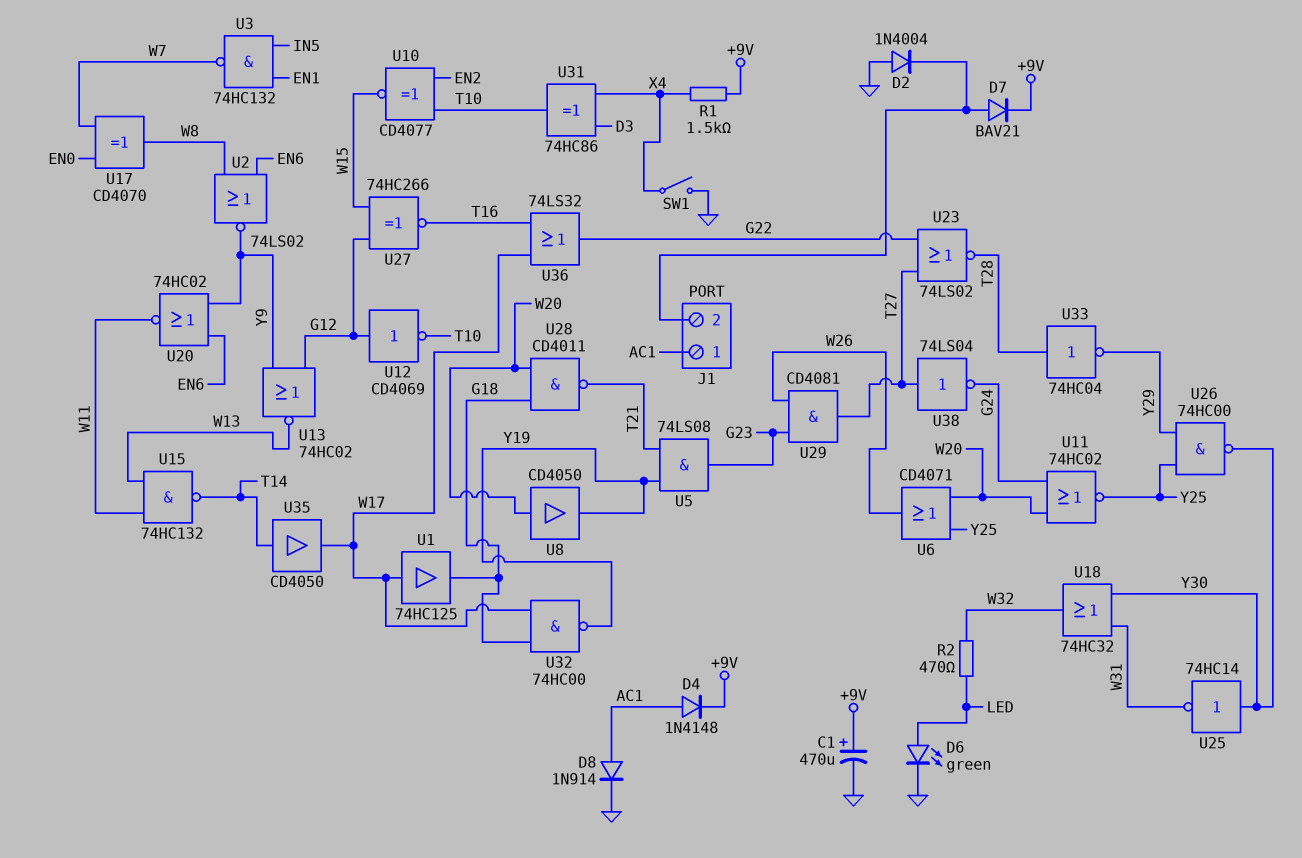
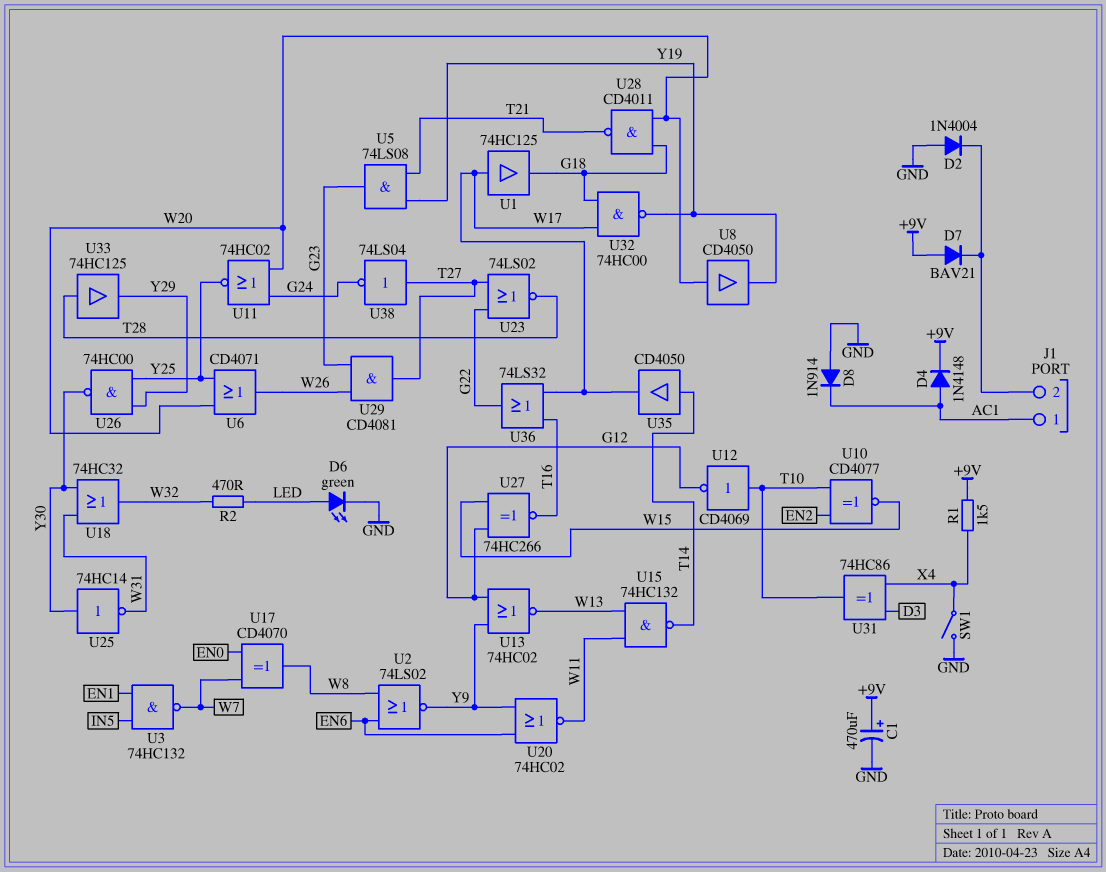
D7: diode BAV21 (A J1/2, K +9V) -> diode BAV21 (A +9V, K J1/2)
D8: diode 1N914 (A AC1, K GND) -> diode 1N914 (A GND, K AC1)
U12: NOT CD4069 (in G12, out T10) -> NOT CD4069 (in T10, out G12)
U33: NOT 74HC04 (in T28, out Y29) -> buffer 74HC125 (in T28, out Y29)

